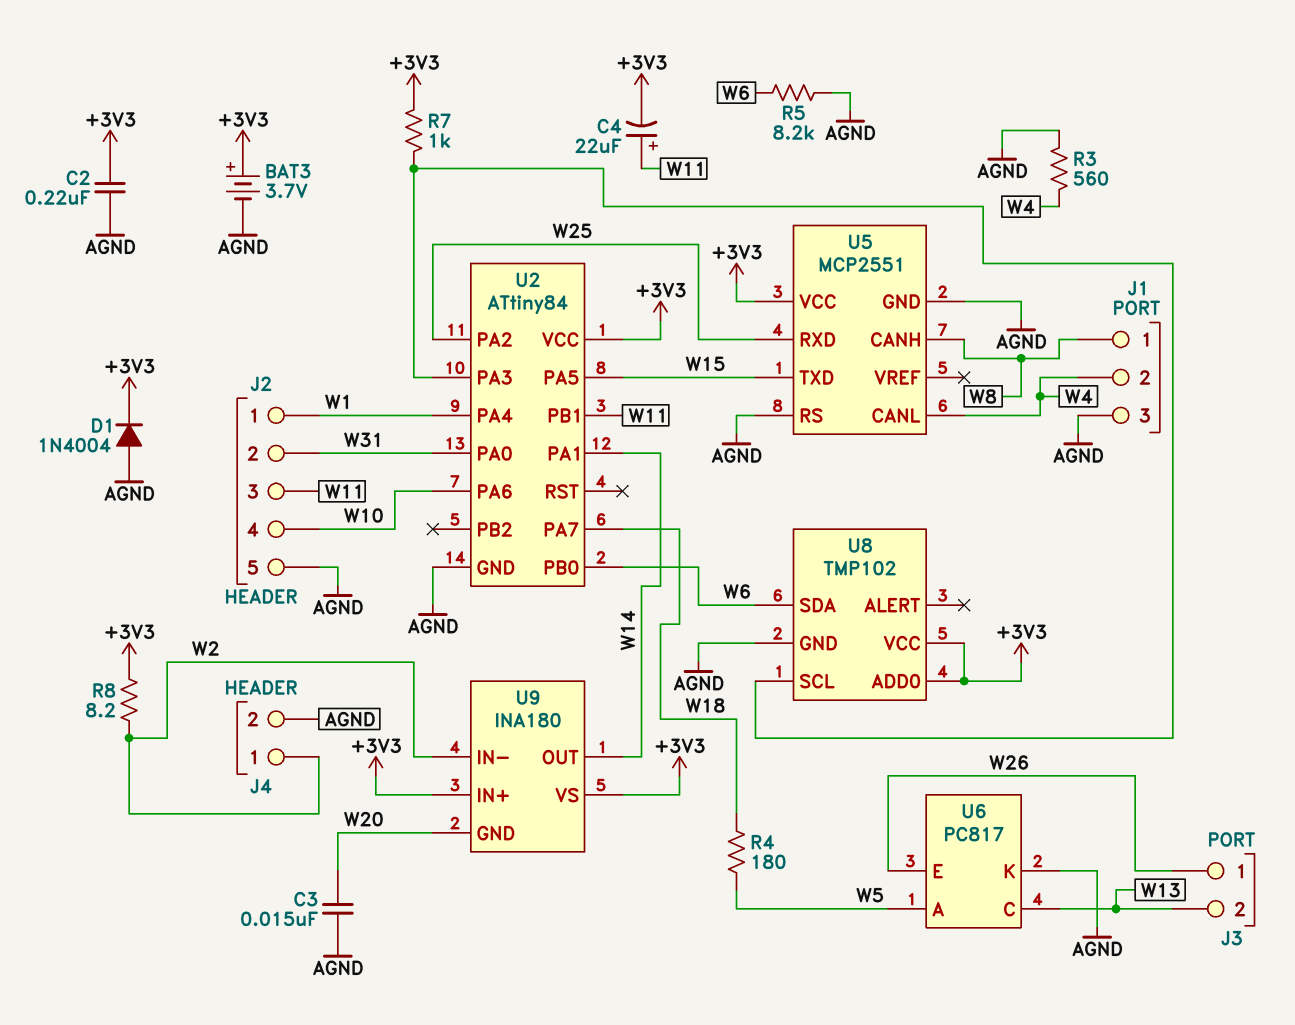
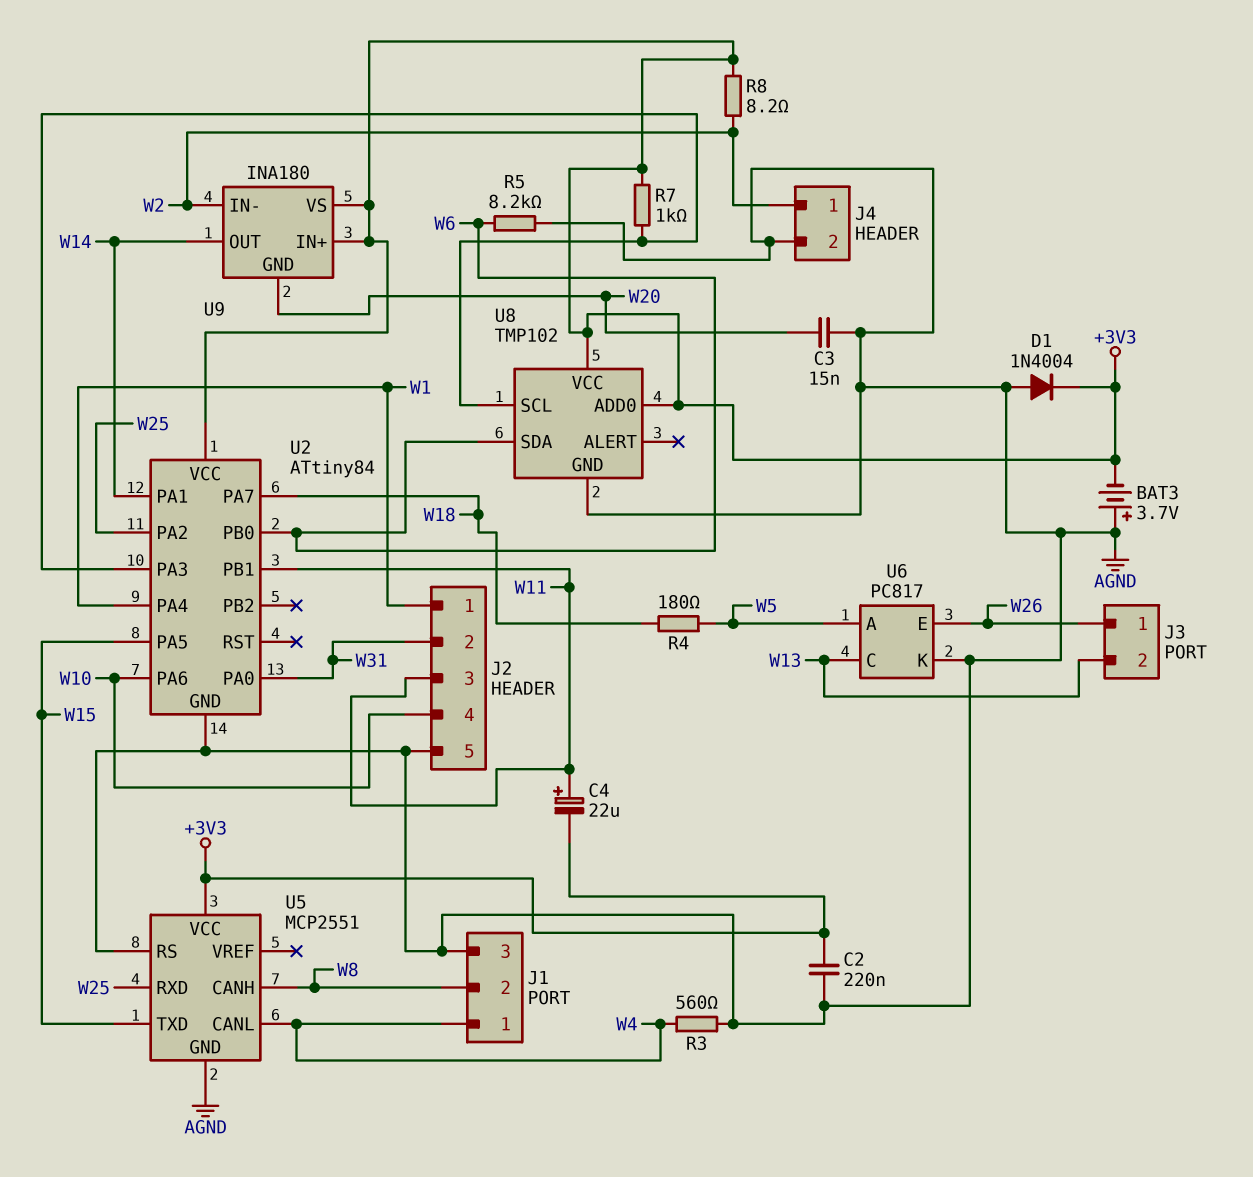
BAT3: 3.7V (plus +3V3, minus AGND) -> 3.7V (plus AGND, minus +3V3)
J1 pin 1: W8 -> W4
J1 pin 2: W4 -> W8

